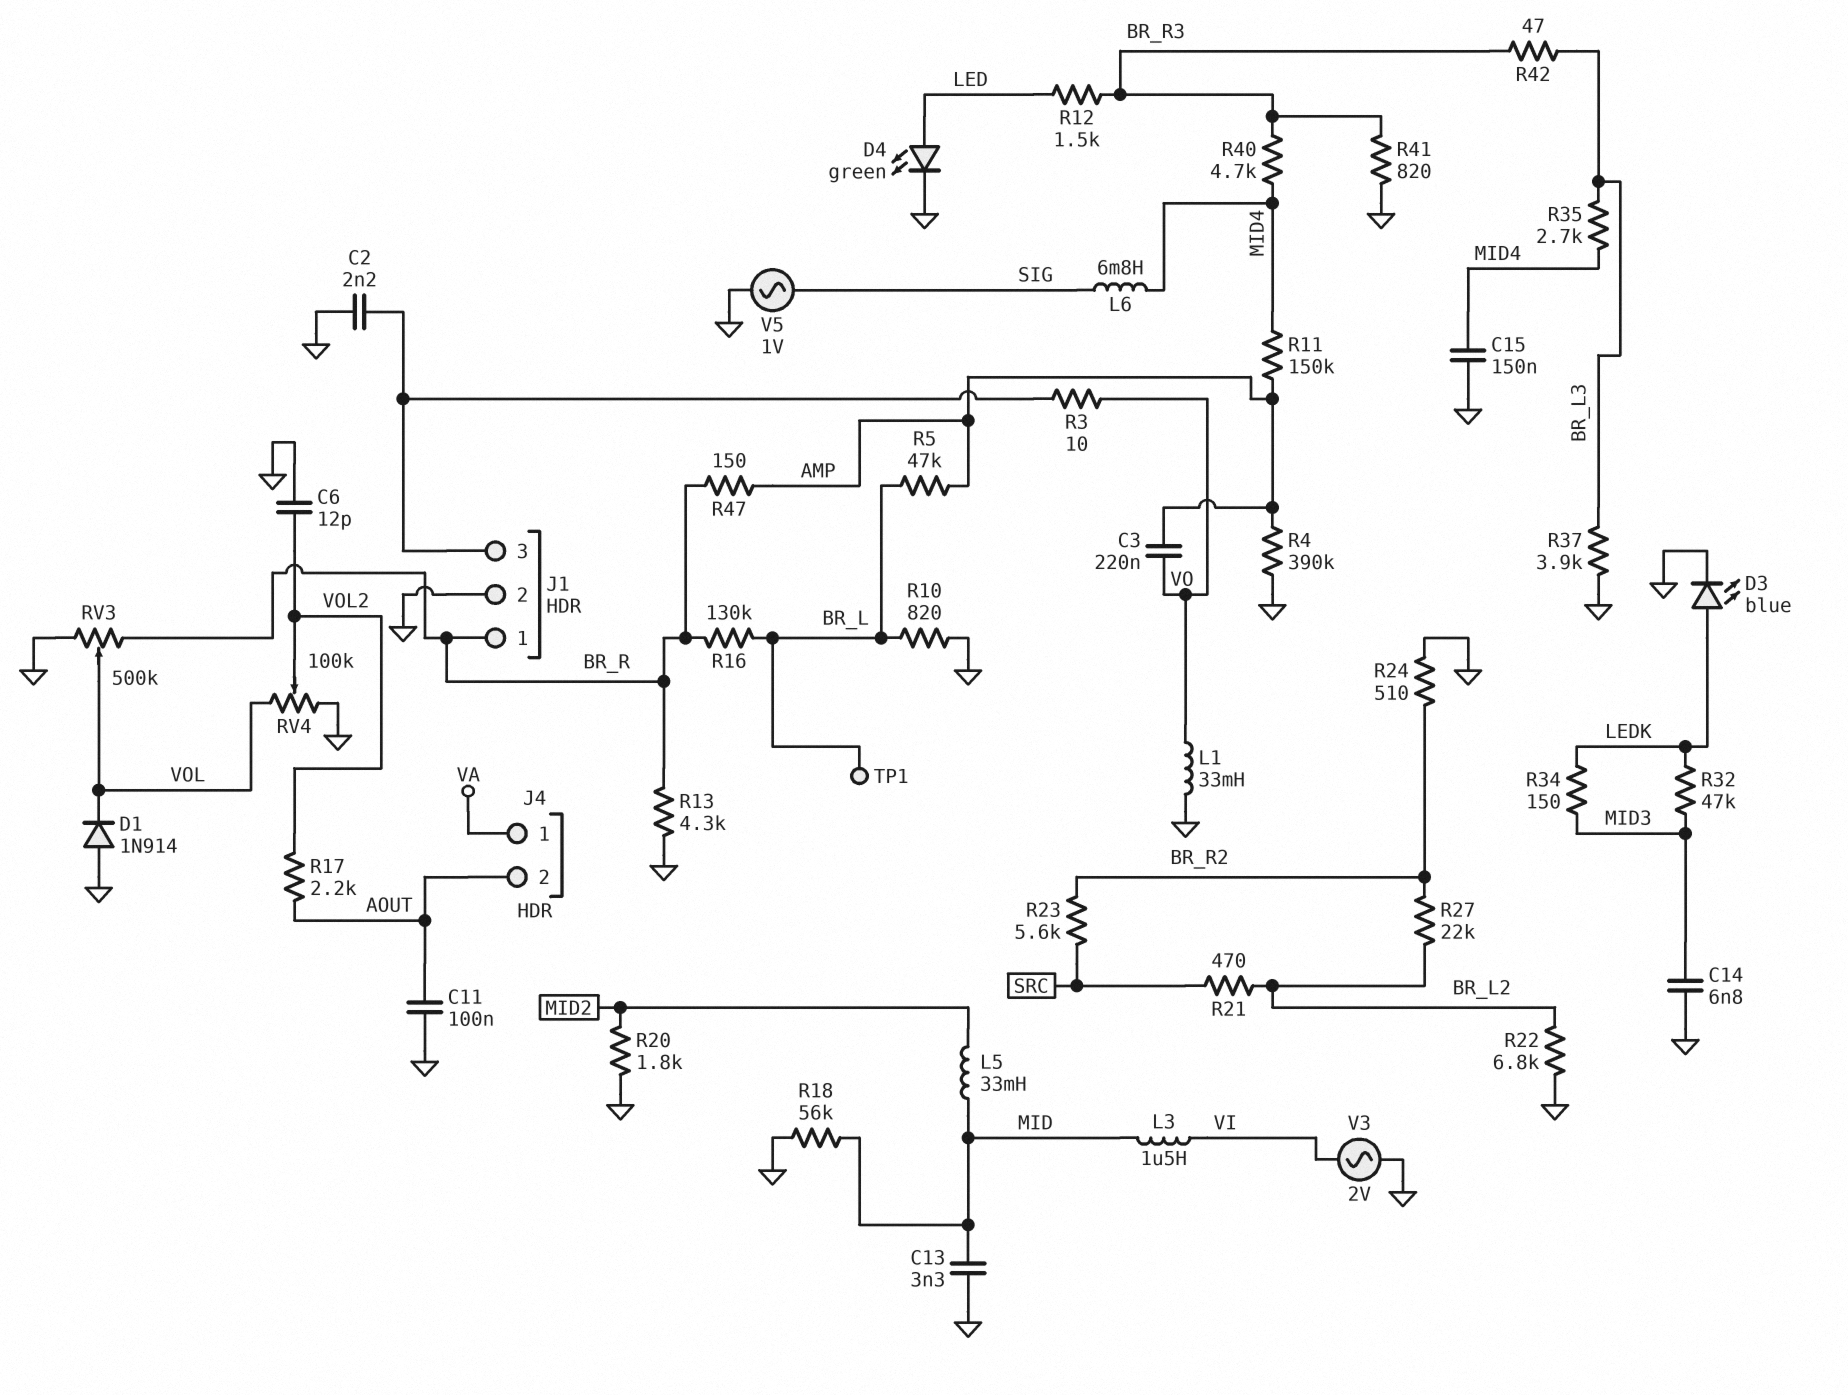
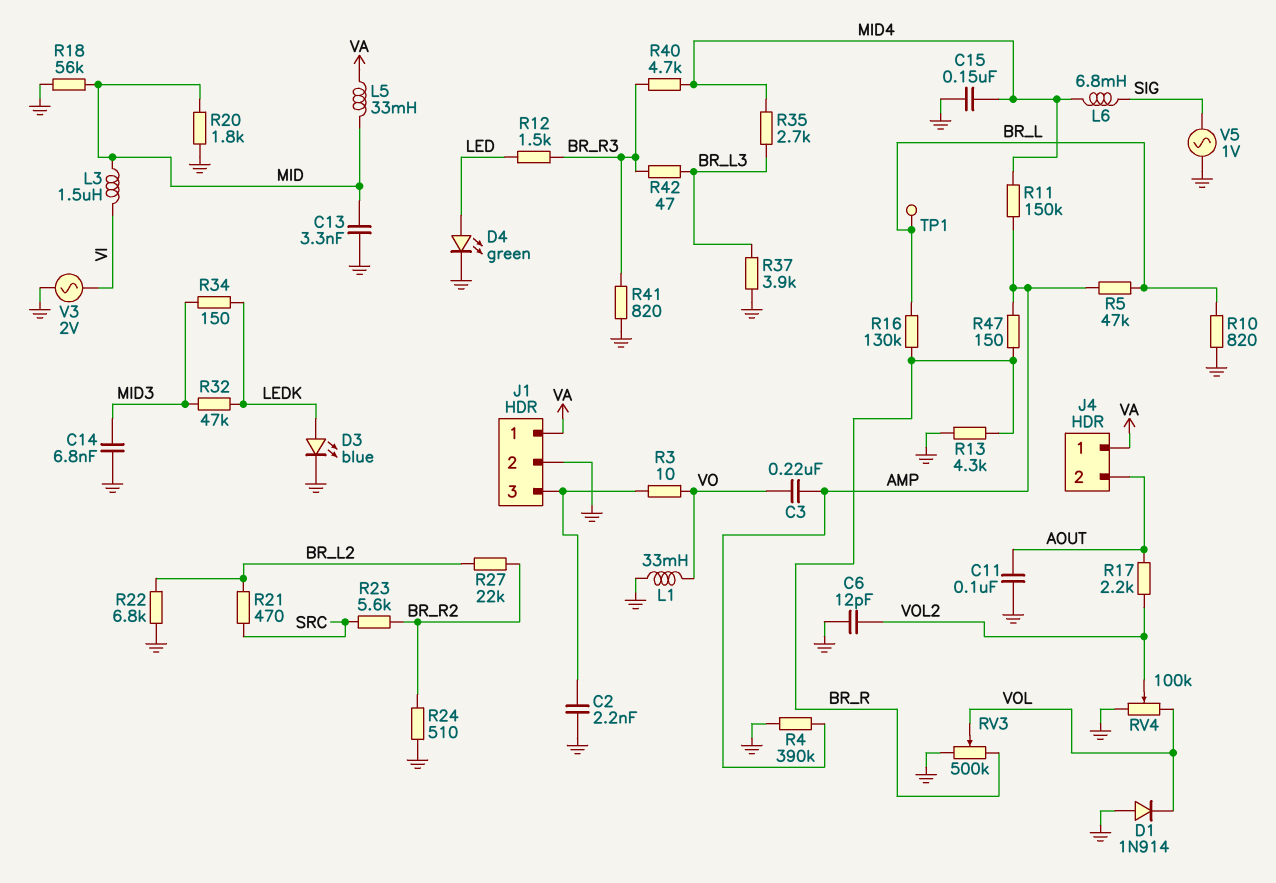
J1 pin 1: BR_R -> VA
L5: 33mH (MID, MID2) -> 33mH (MID, VA)
R20: 1.8k (GND, MID2) -> 1.8k (GND, MID)

